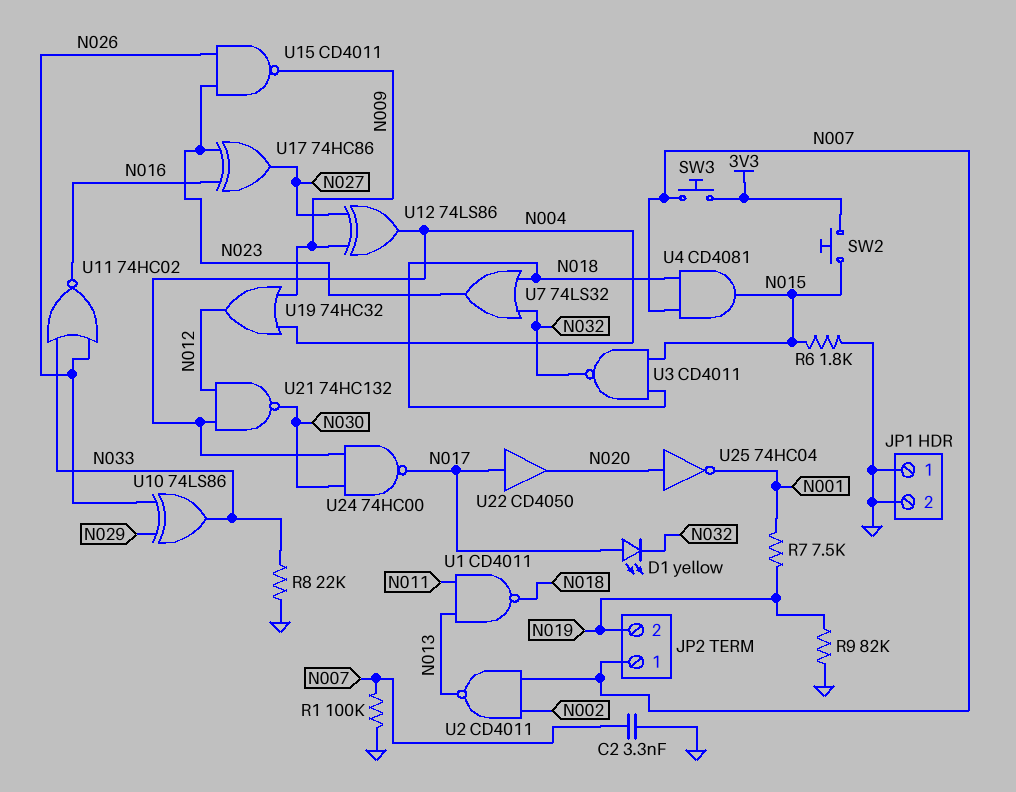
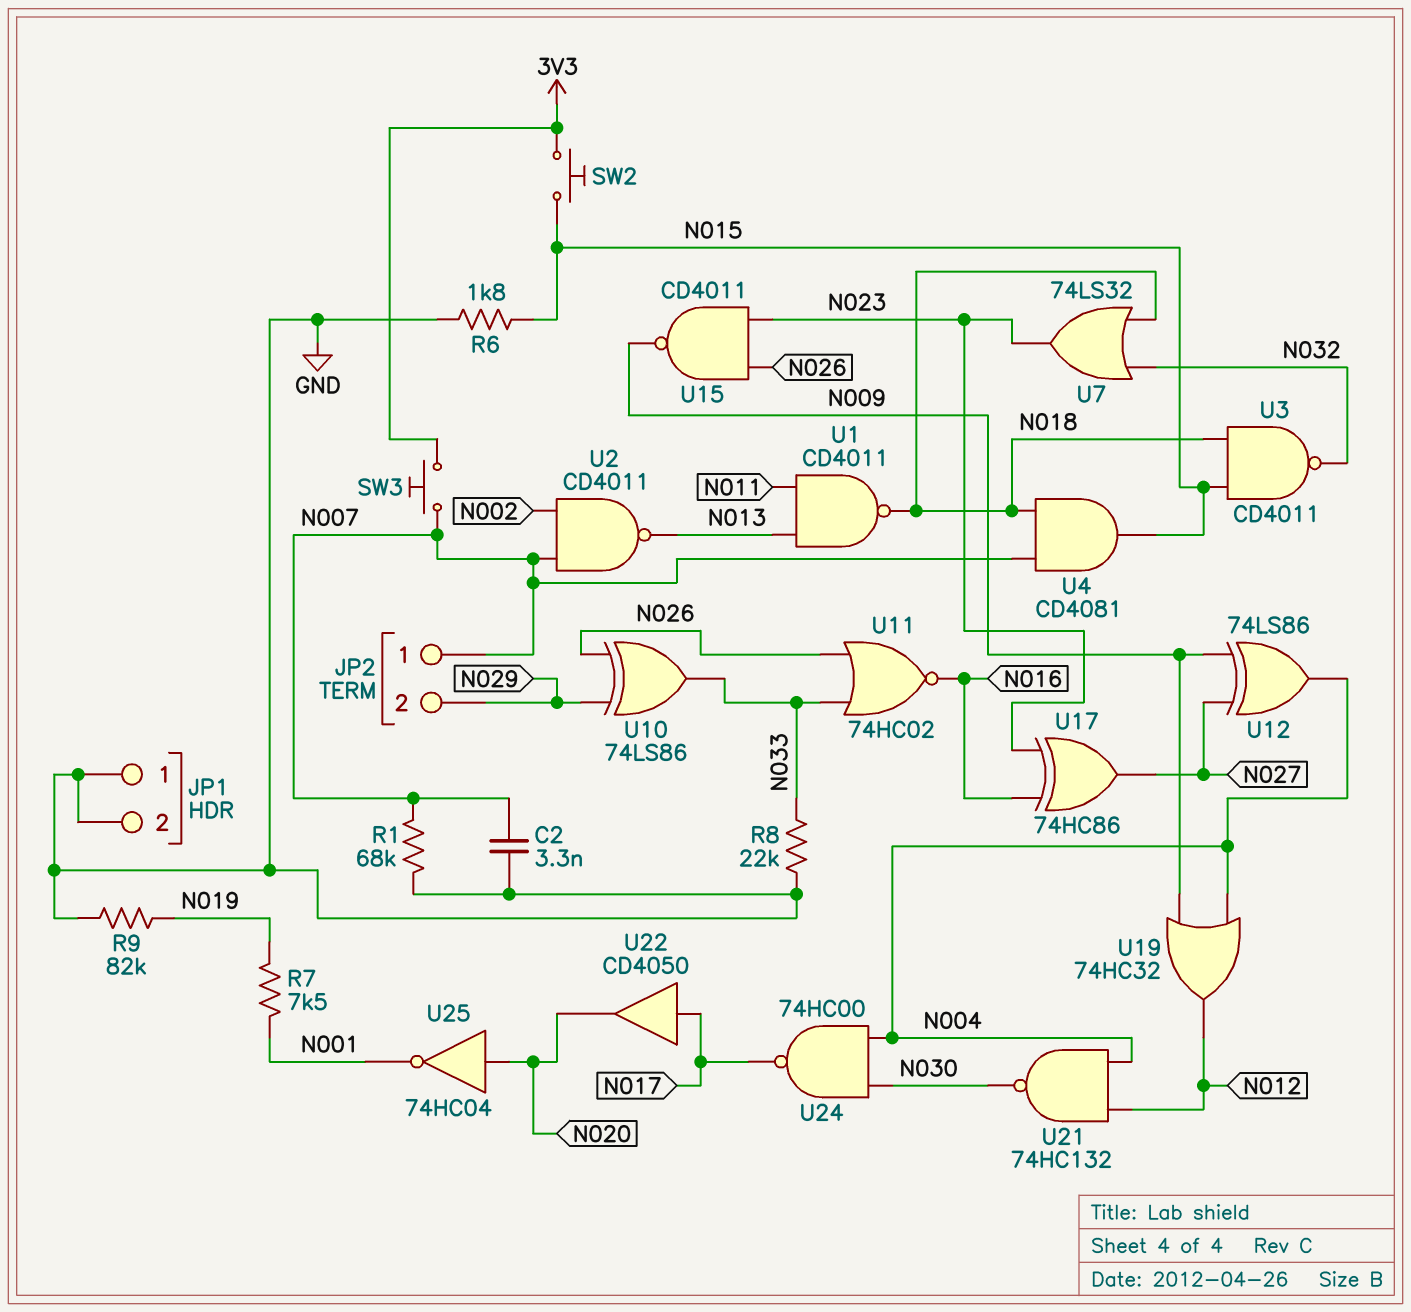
D1: LED yellow (A N017, K N032) -> none
JP2 pin 2: N019 -> N029
R1: 100k (GND, N007) -> 68k (GND, N007)

